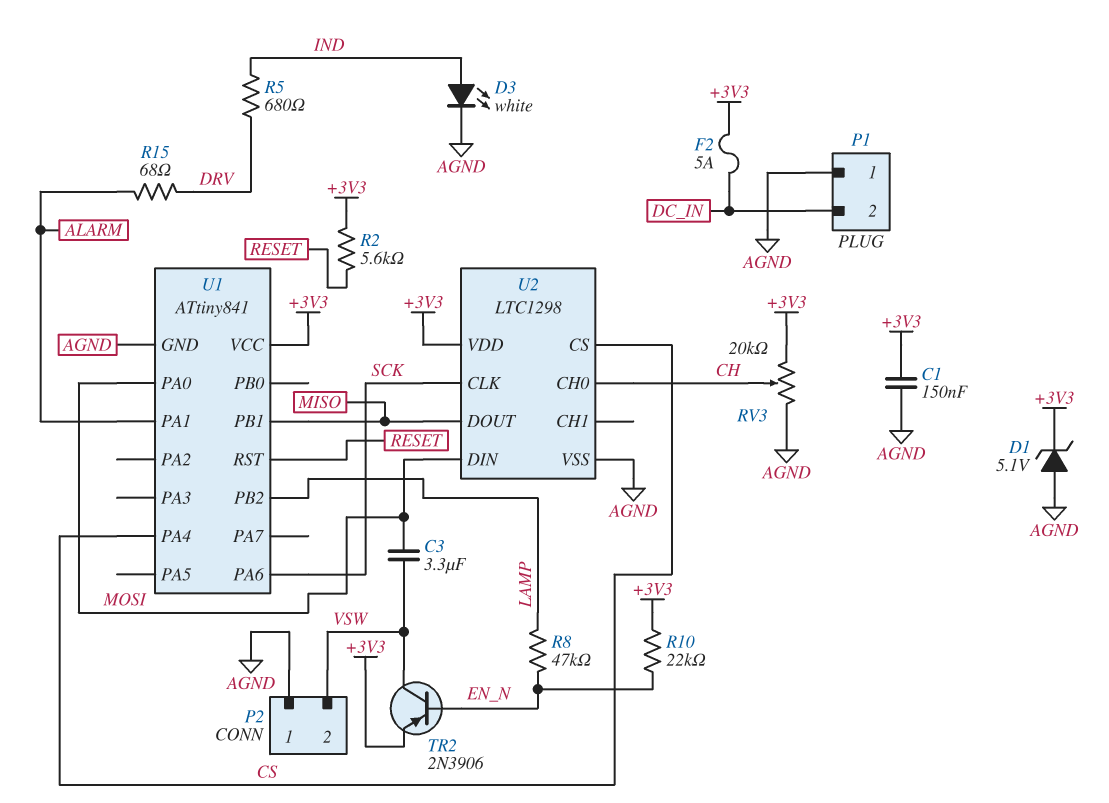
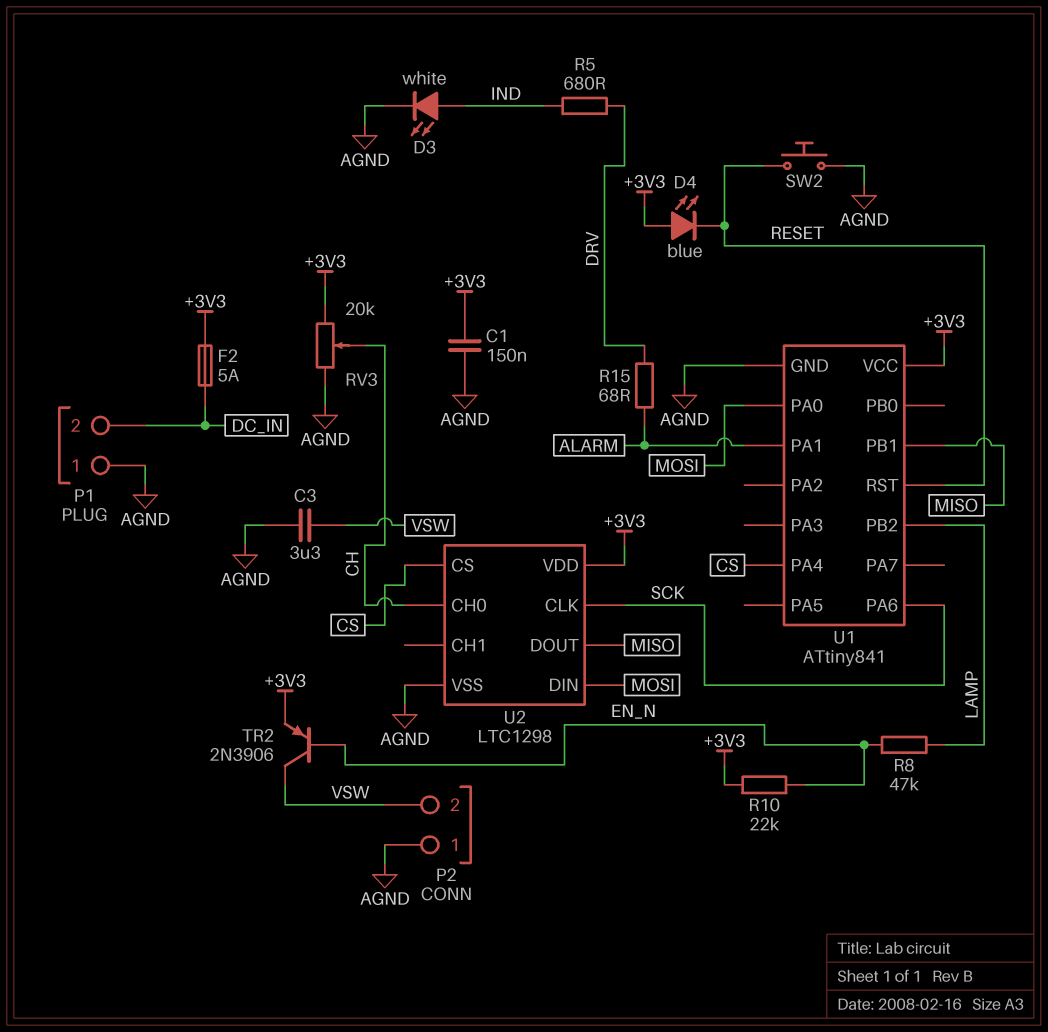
C3: 3.3uF (MOSI, VSW) -> 3.3uF (AGND, VSW)
D1: zener 5.1V (A AGND, K +3V3) -> none
D4: none -> LED blue (A +3V3, K RESET)
R2: 5.6k (+3V3, RESET) -> none
SW2: none -> button (AGND, RESET)

